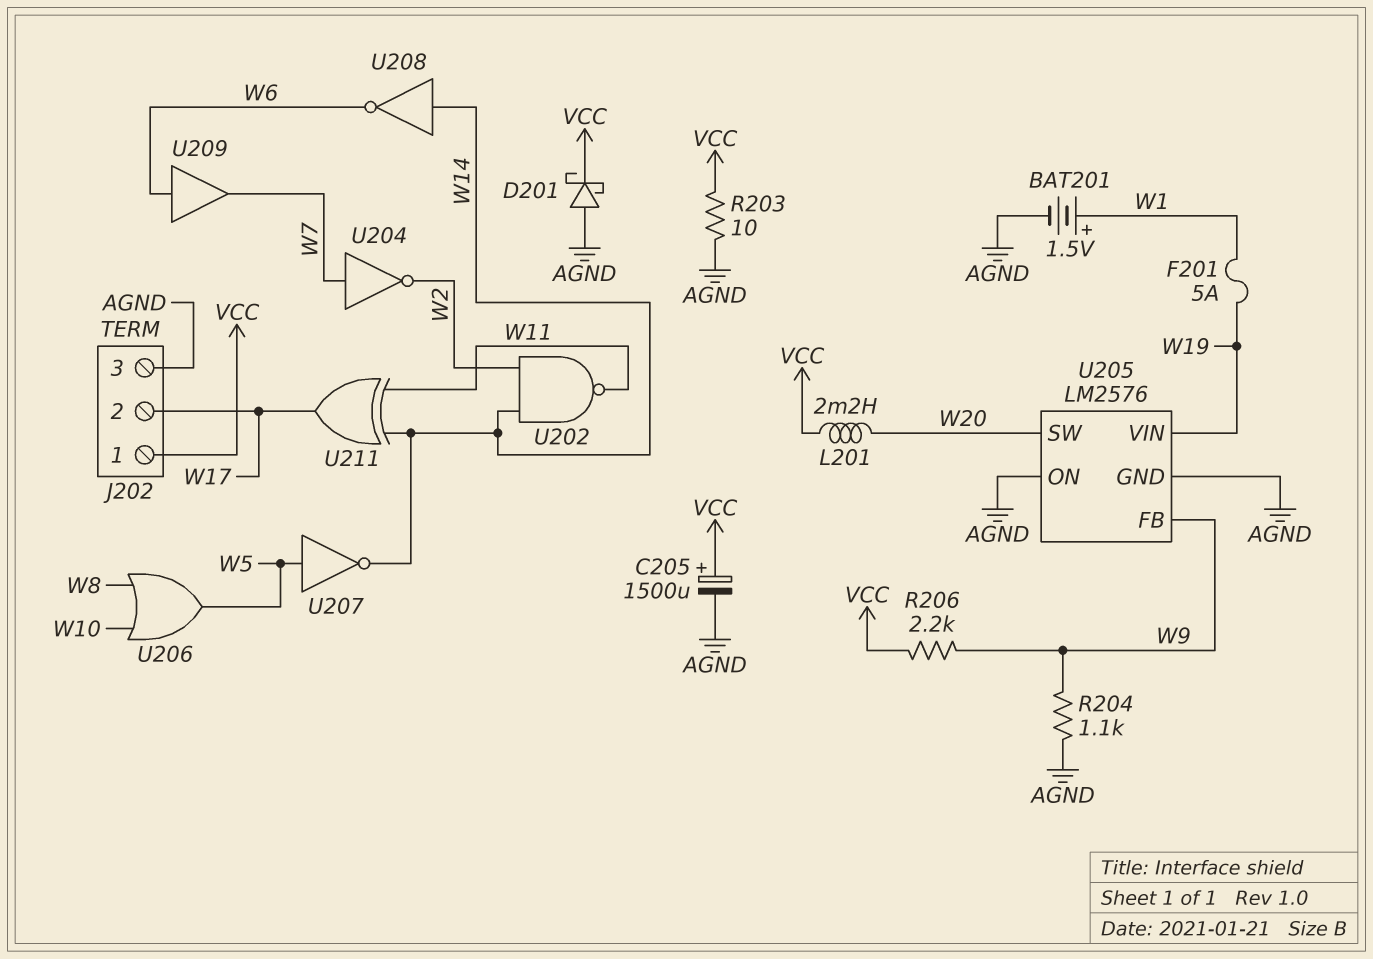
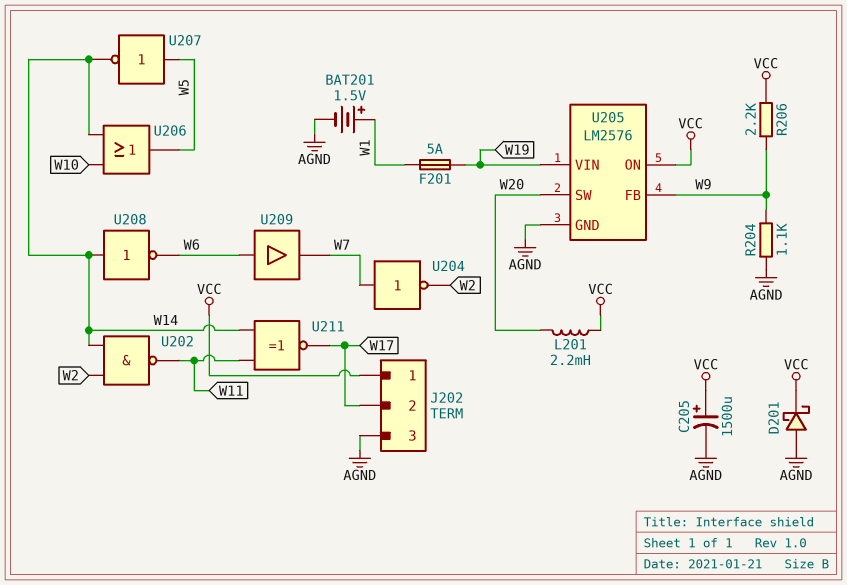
R203: 10 (AGND, VCC) -> none
U205 pin ON: AGND -> VCC
U206: OR (in W8, in W10, out W5) -> OR (in W10, in W14, out W5)
U211: XOR (in W11, in W14, out W17) -> XNOR (in W11, in W14, out W17)

